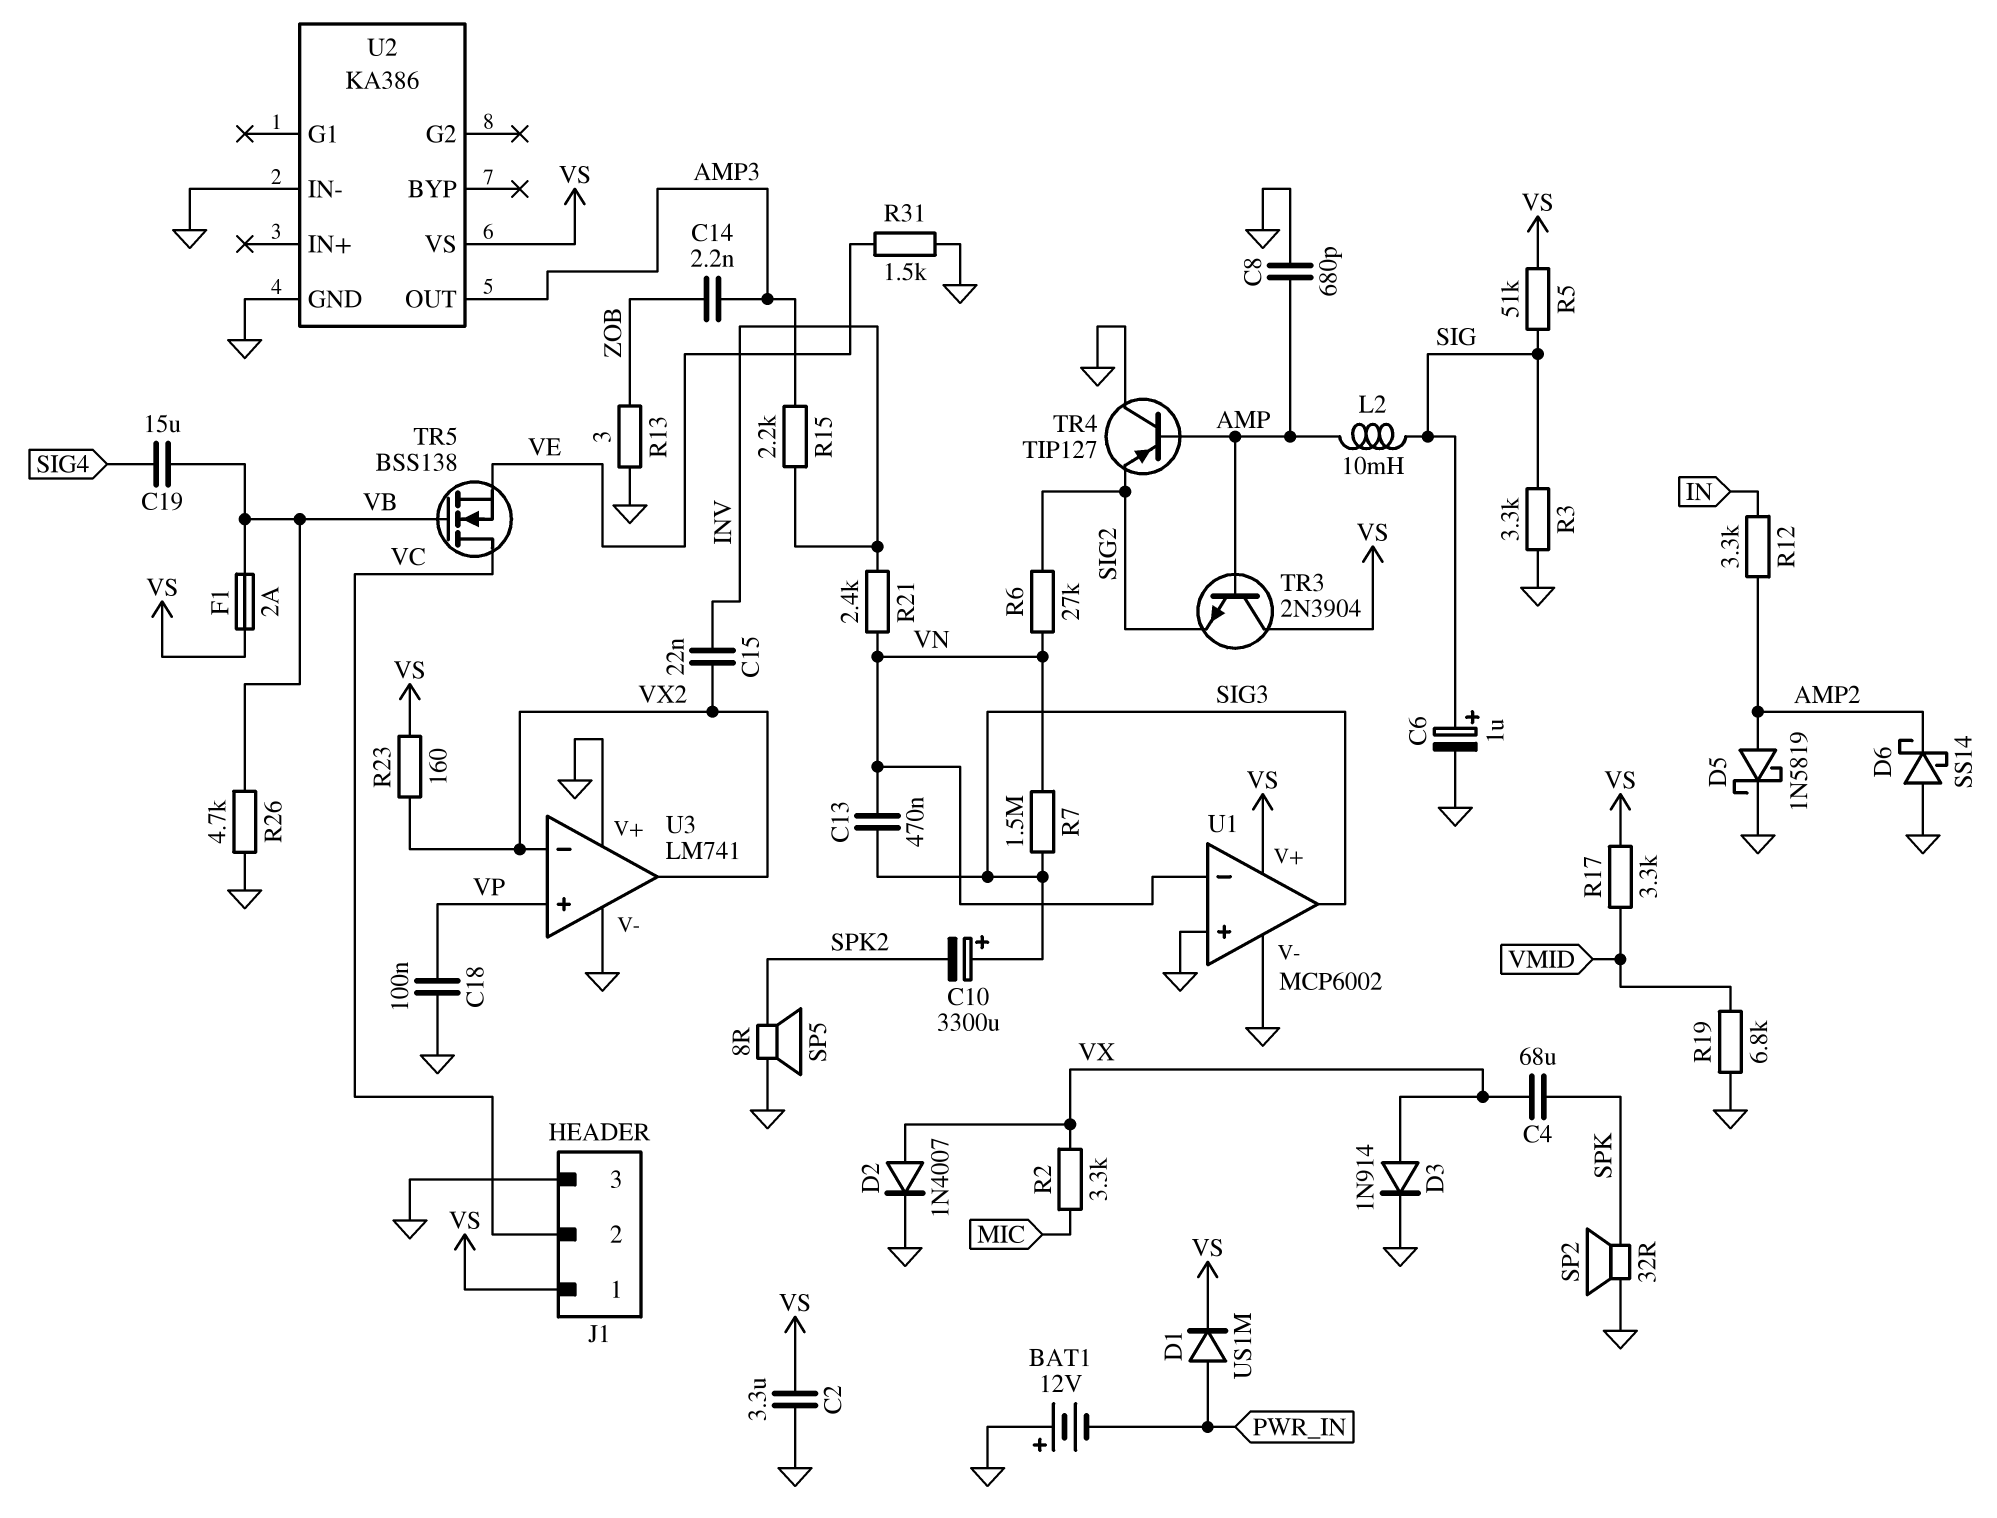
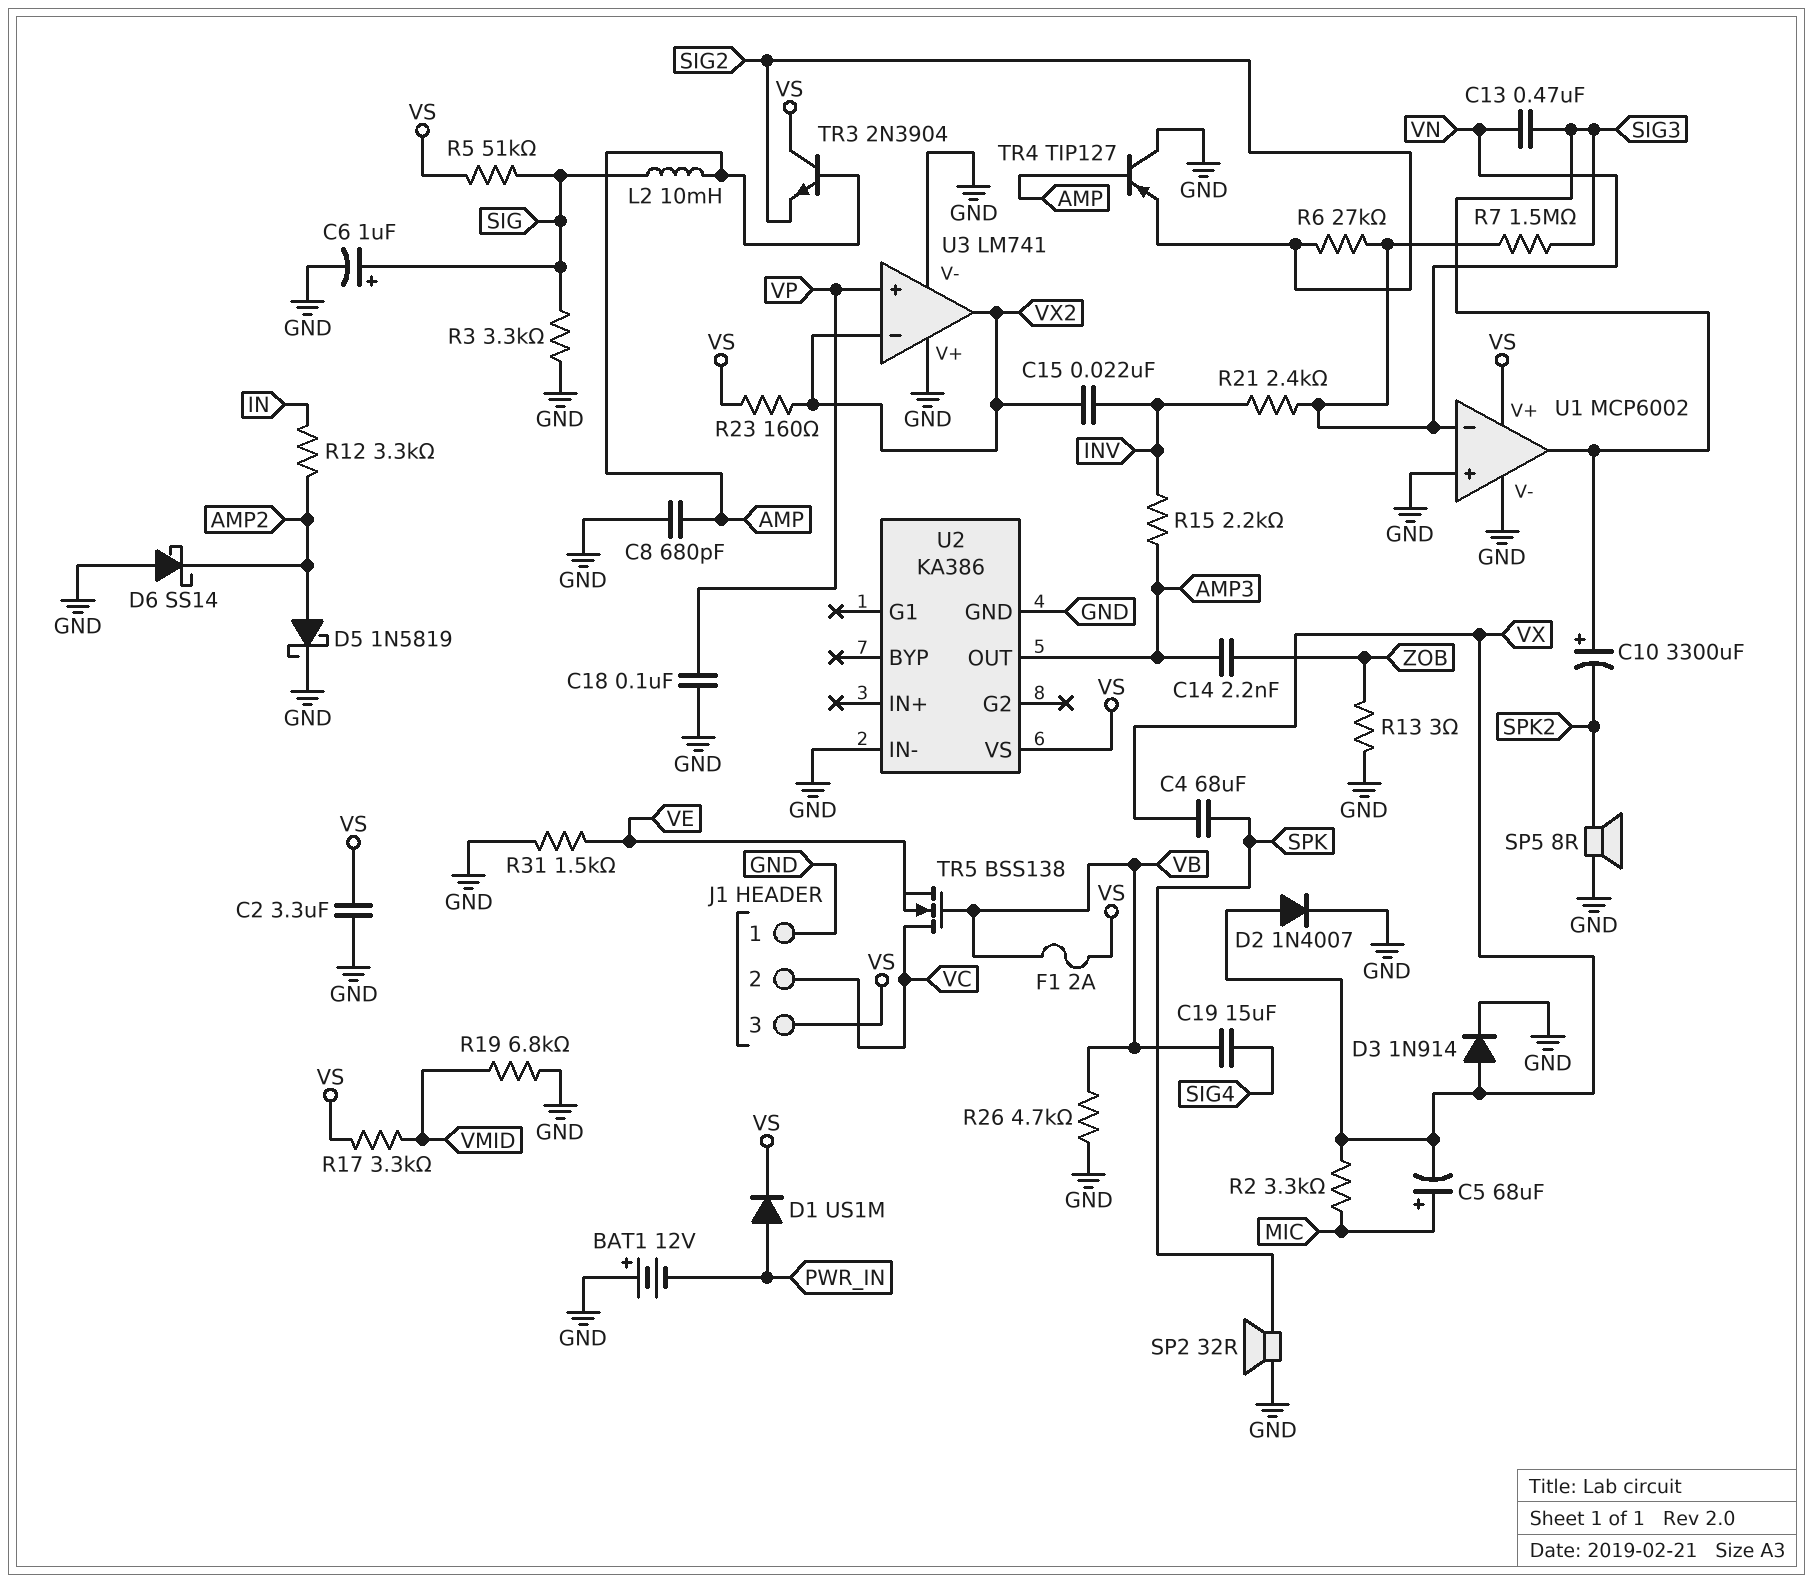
C5: none -> 68uF (plus MIC, minus VX)
J1 pin 1: VS -> GND
J1 pin 3: GND -> VS

